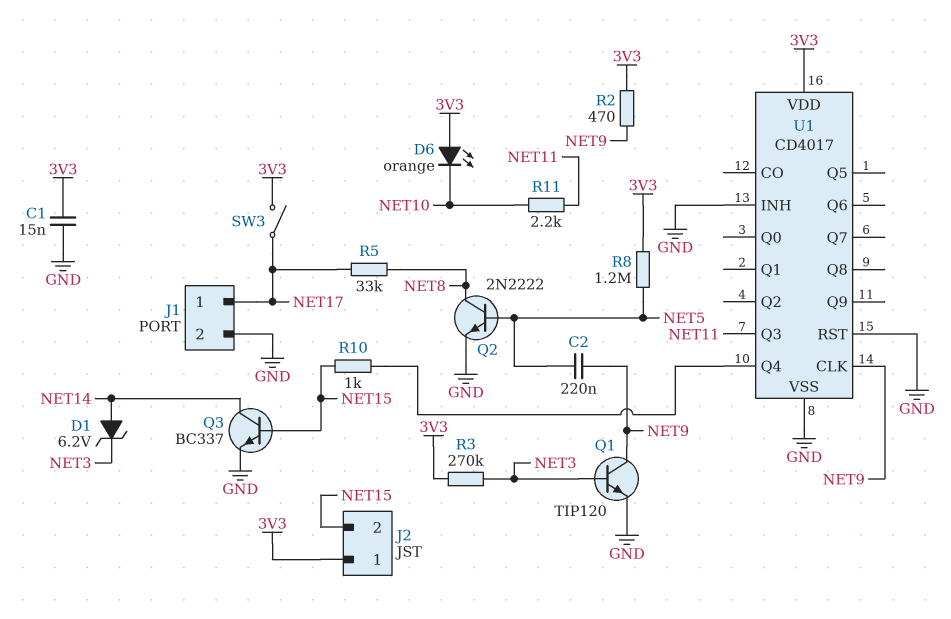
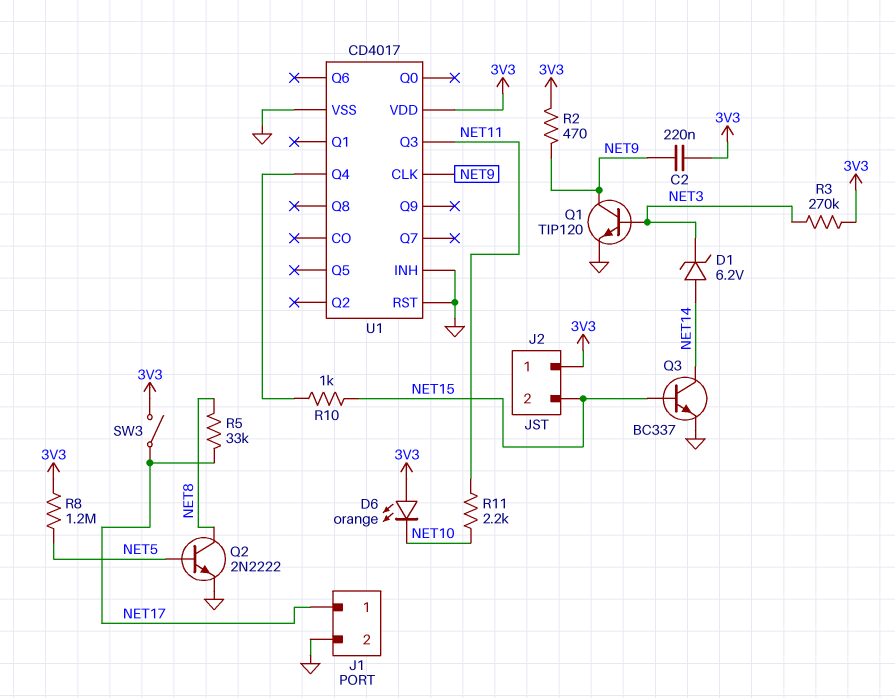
C1: 15nF (3V3, GND) -> none
C2: 220nF (NET5, NET9) -> 220nF (3V3, NET9)

